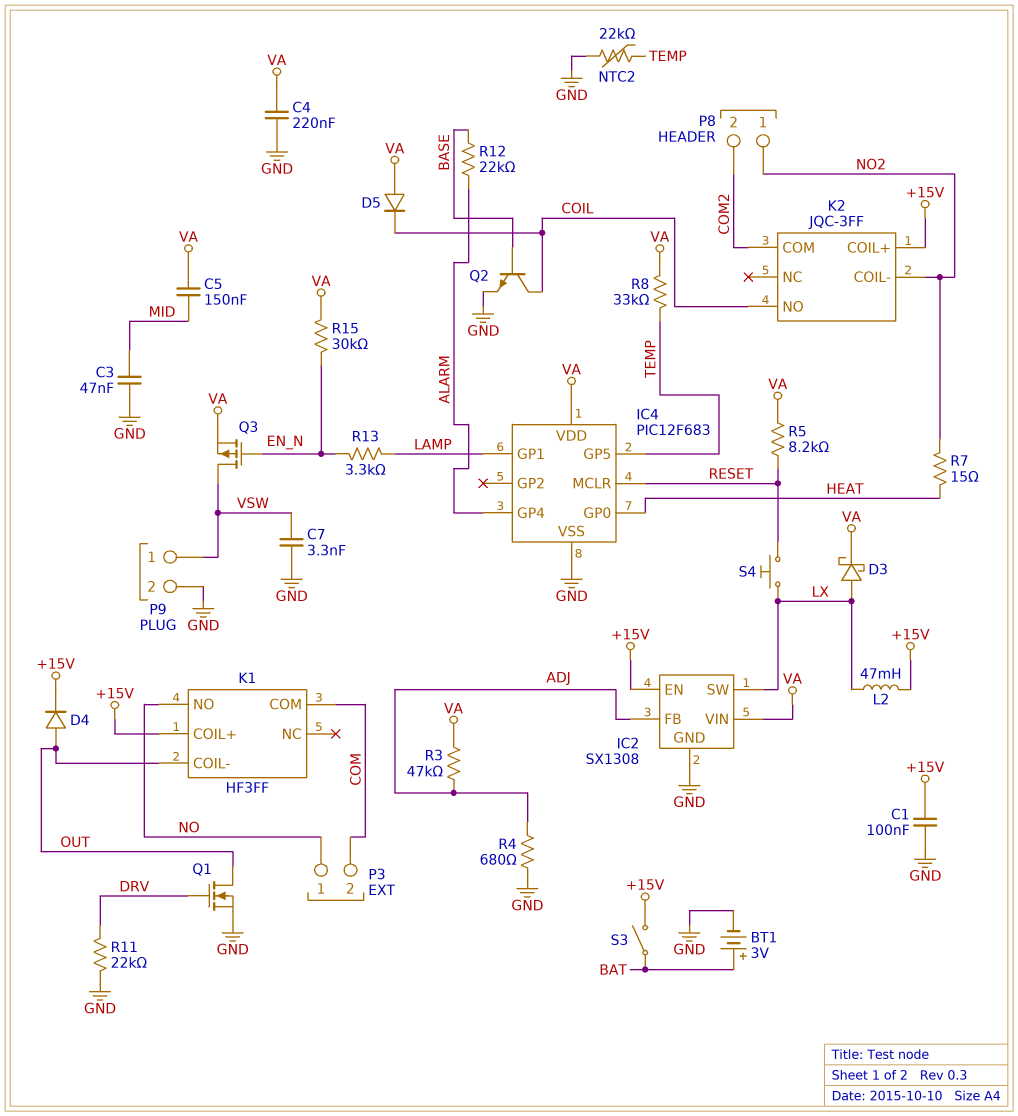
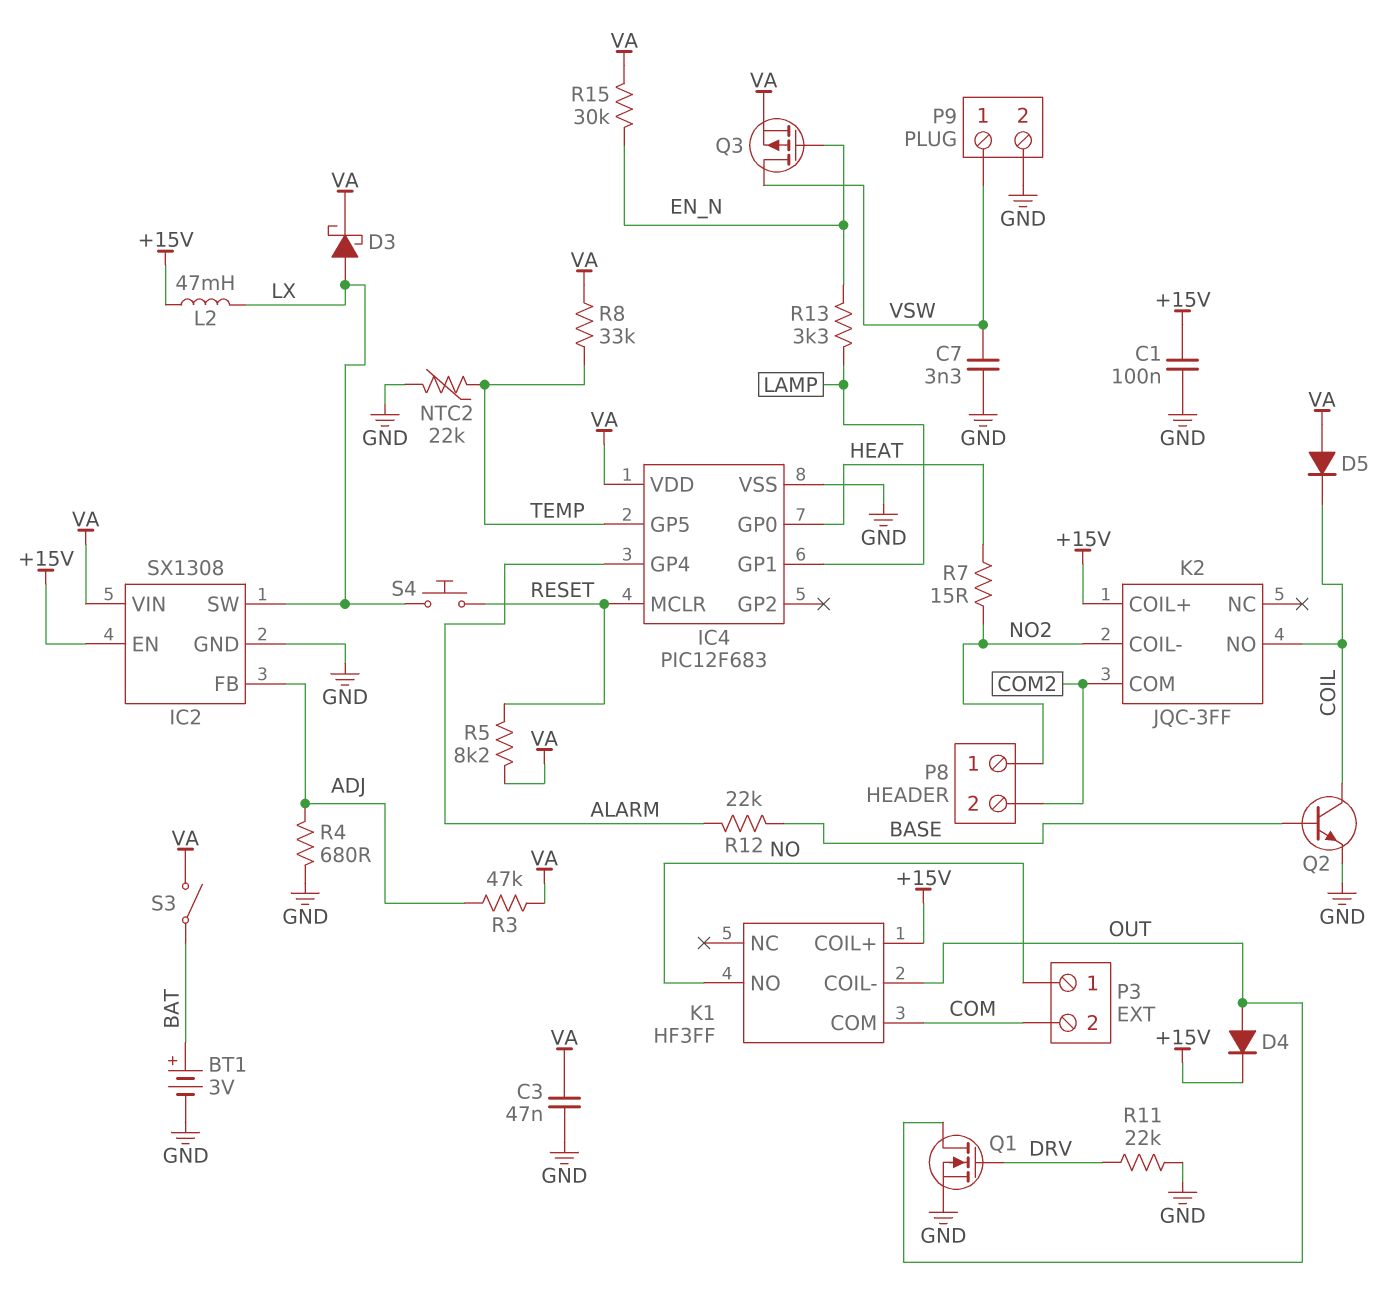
C3: 47nF (GND, MID) -> 47nF (GND, VA)
C4: 220nF (GND, VA) -> none
C5: 150nF (MID, VA) -> none
S3: switch (+15V, BAT) -> switch (BAT, VA)

